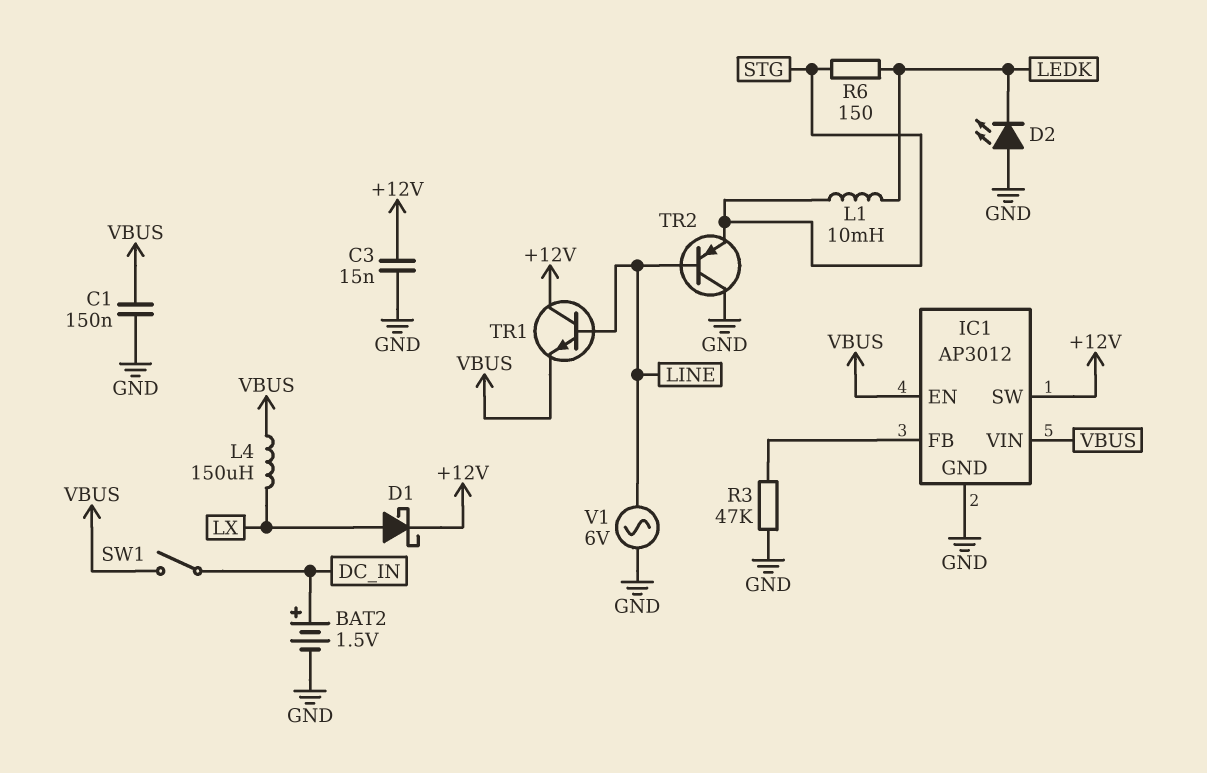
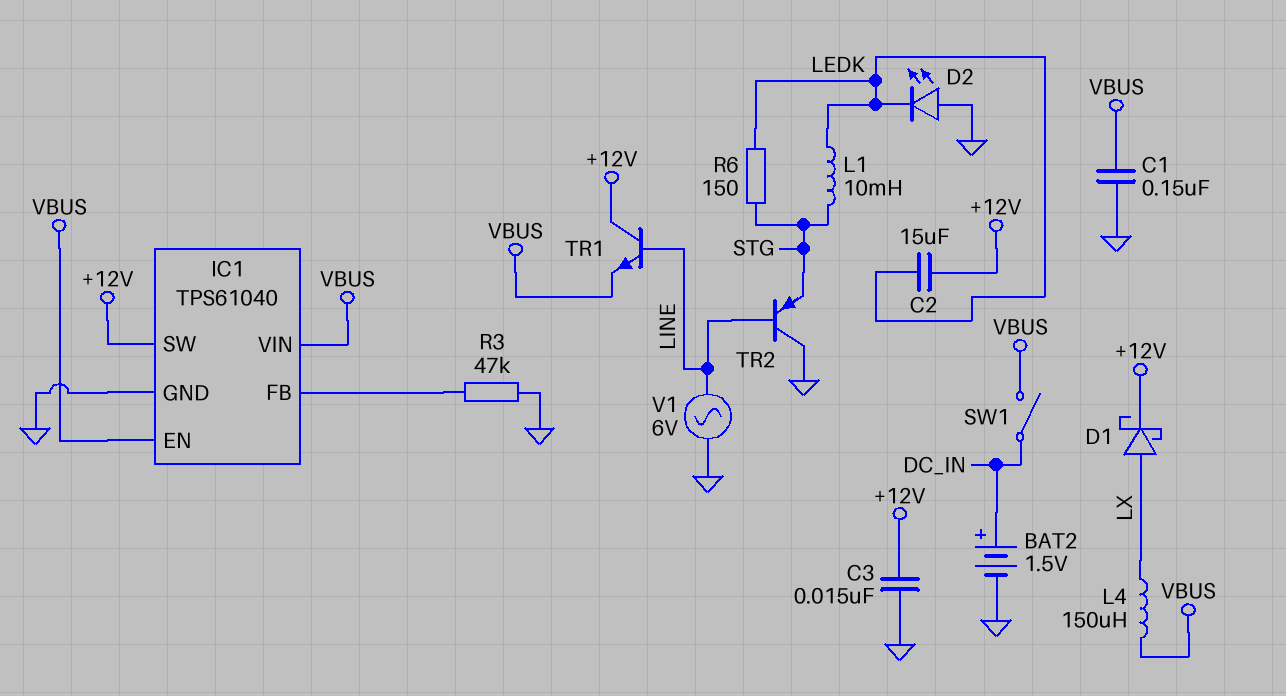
C2: none -> 15uF (+12V, LEDK)
IC1: AP3012 -> TPS61040

